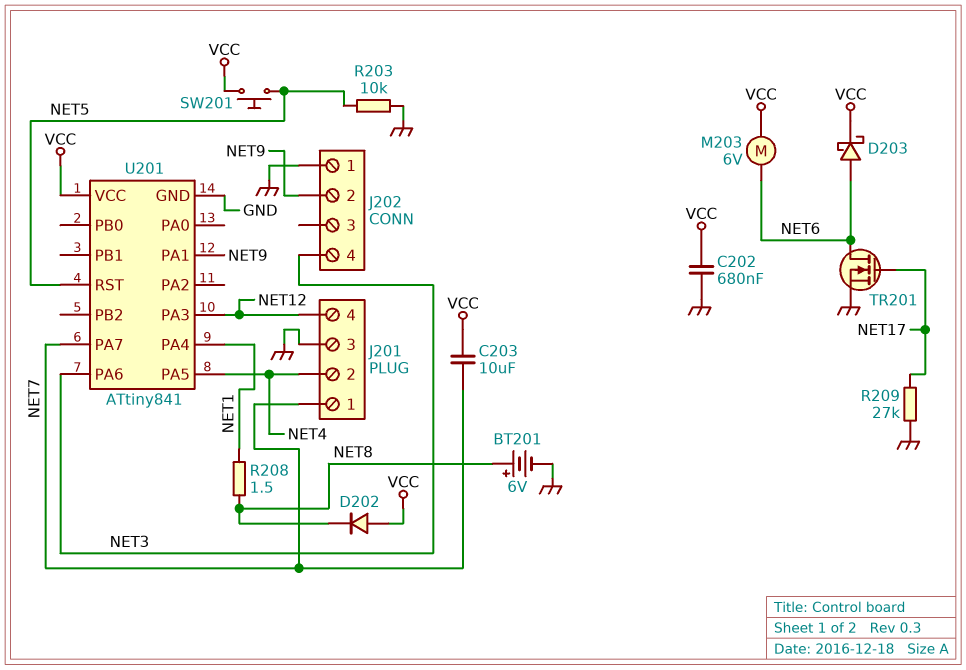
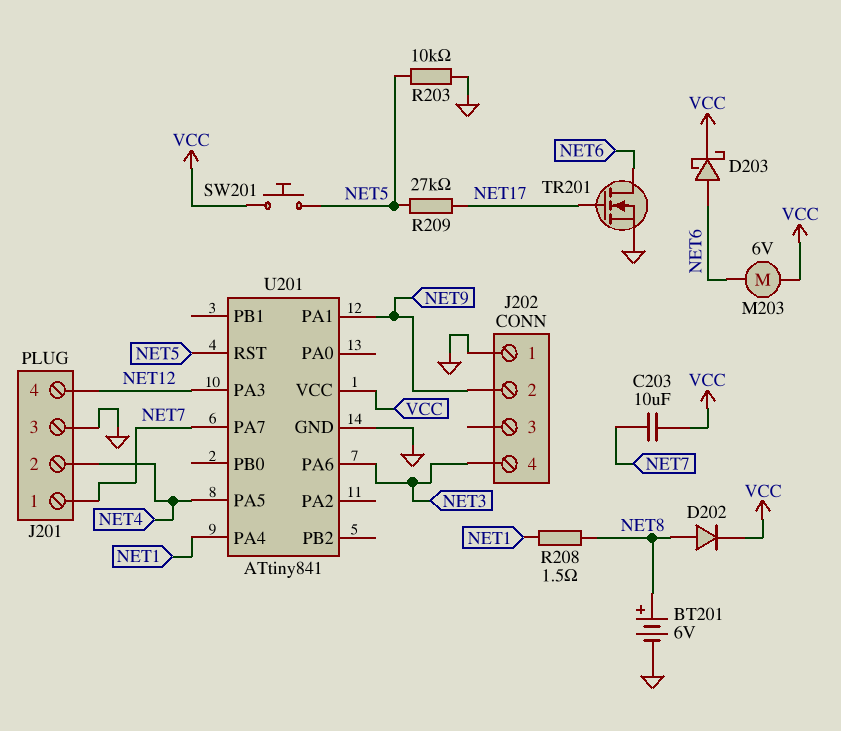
C202: 680nF (GND, VCC) -> none
D202: diode (A VCC, K NET8) -> diode (A NET8, K VCC)
R209: 27k (GND, NET17) -> 27k (NET5, NET17)

